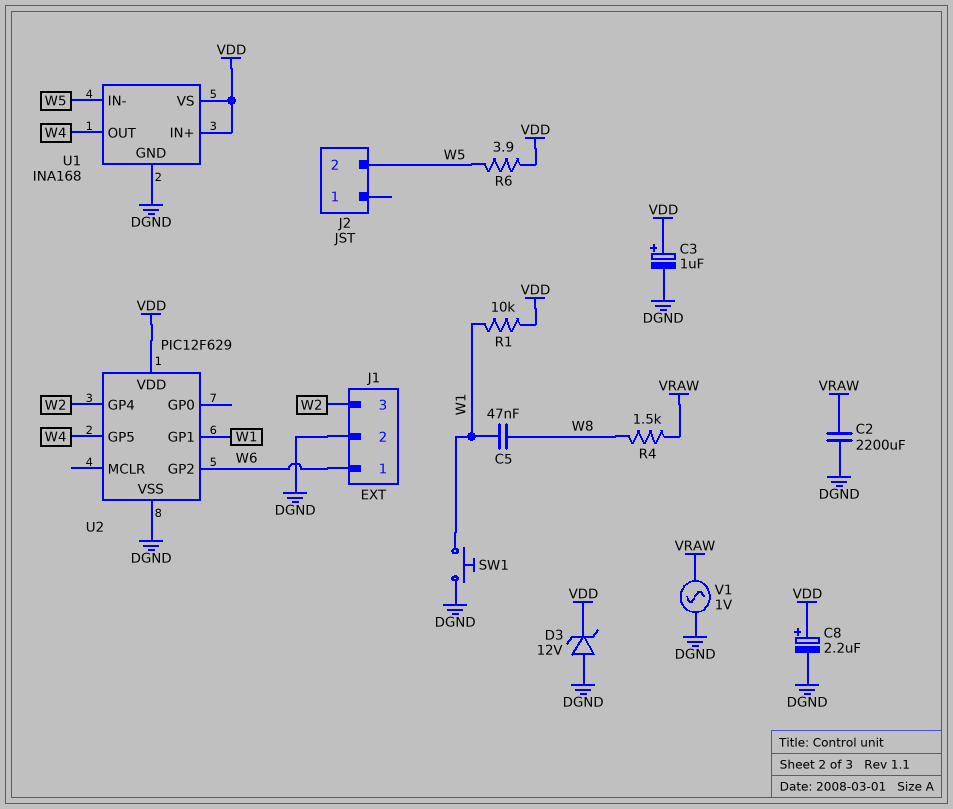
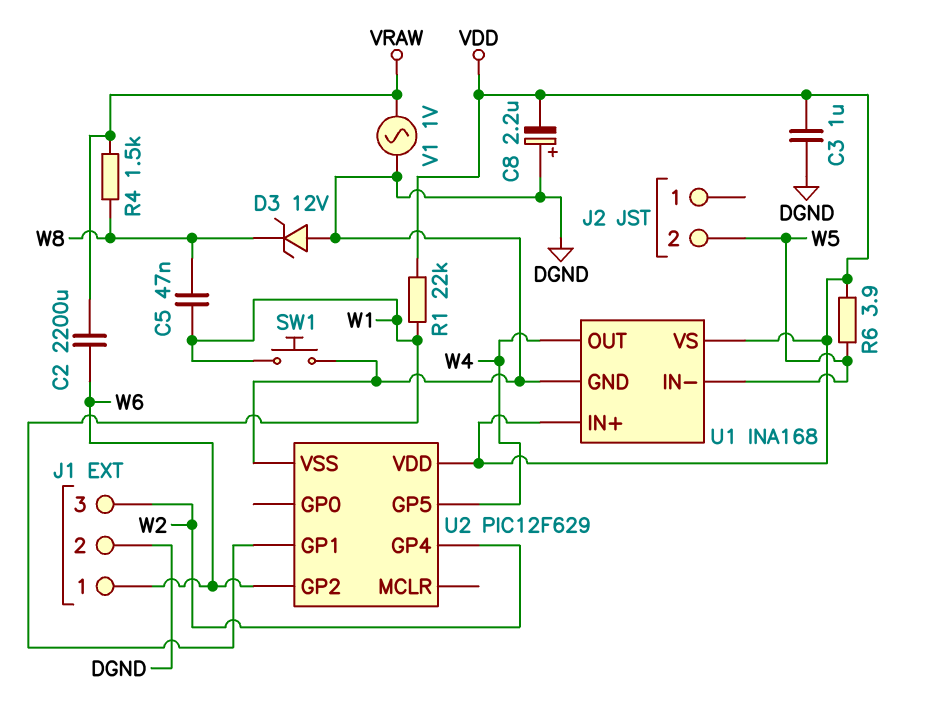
C2: 2200uF (DGND, VRAW) -> 2200uF (VRAW, W6)
C3: 1uF (plus VDD, minus DGND) -> 1uF (DGND, VDD)
C8: 2.2uF (plus VDD, minus DGND) -> 2.2uF (plus DGND, minus VDD)
D3: zener 12V (A DGND, K VDD) -> zener 12V (A DGND, K W8)
R1: 10k (VDD, W1) -> 22k (VDD, W1)

